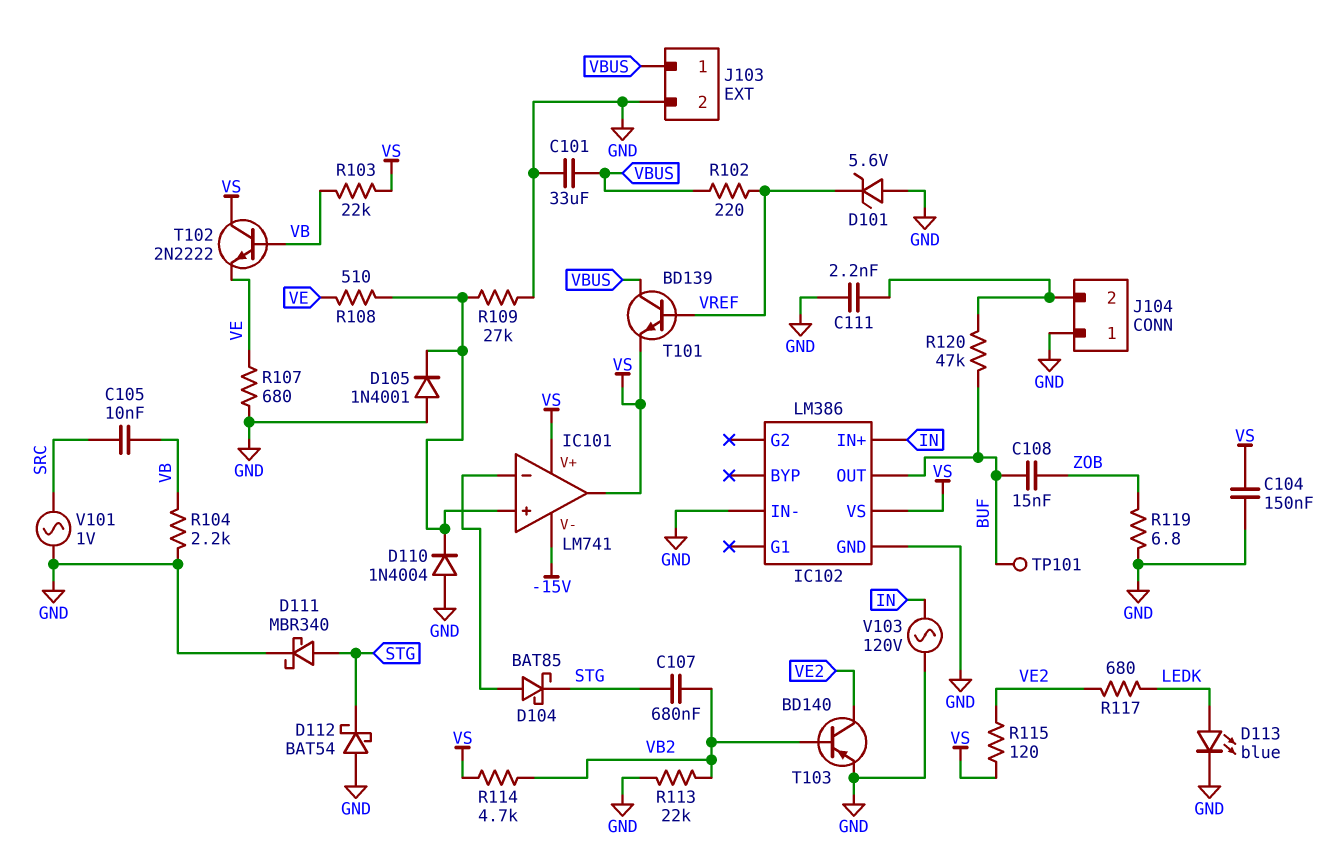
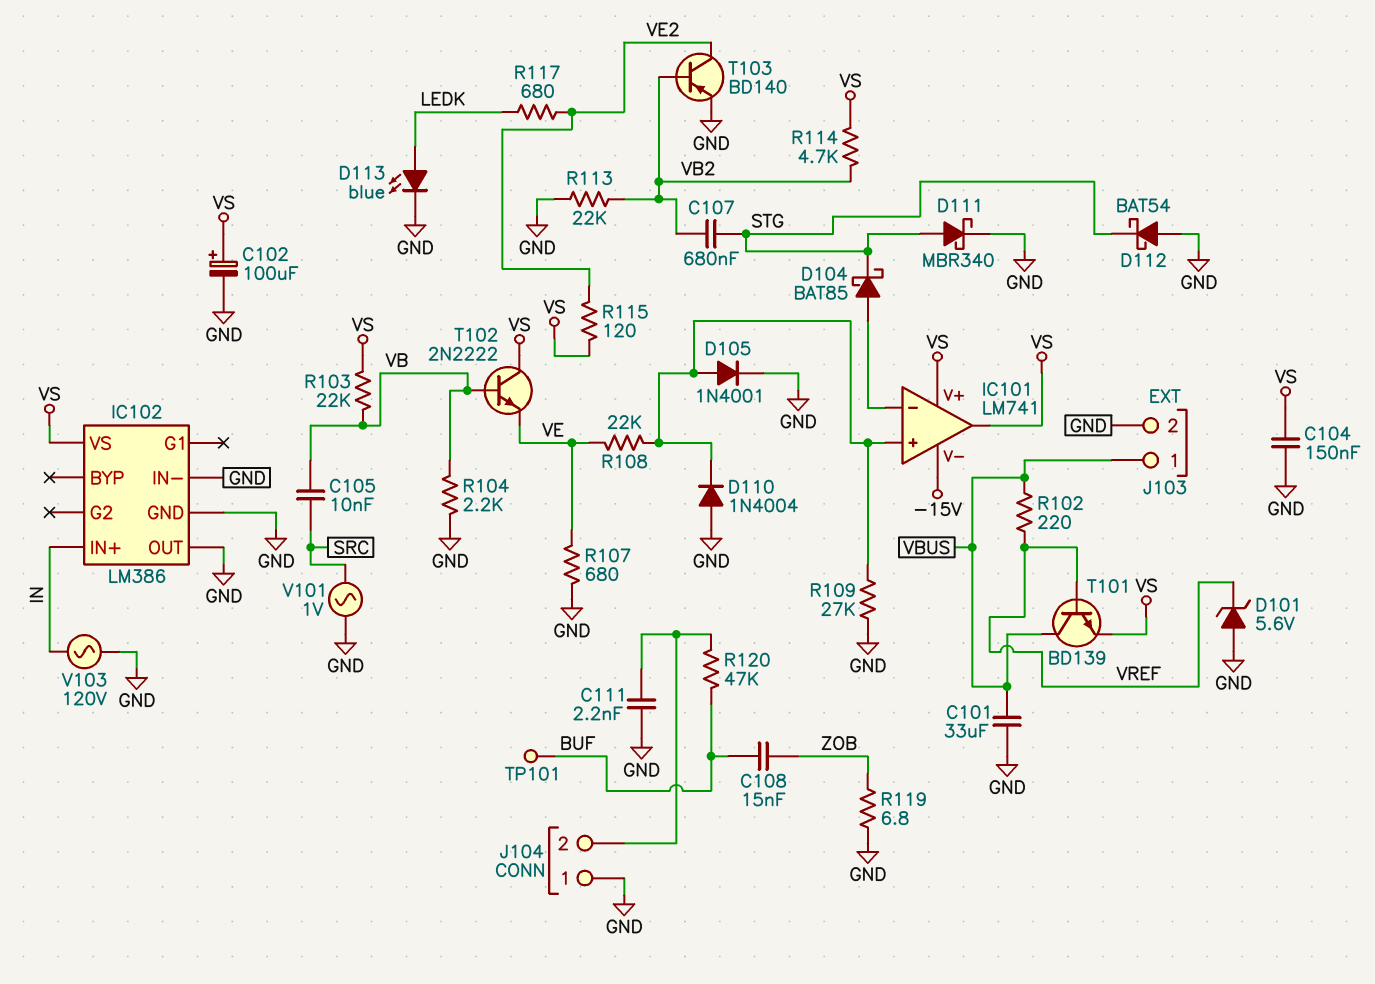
C102: none -> 100uF (plus VS, minus GND)
D105: diode 1N4001 (A GND, K IC101/in+) -> diode 1N4001 (A IC101/in+, K GND)
IC102 pin OUT: BUF -> GND
R108: 510 (IC101/in+, VE) -> 22k (IC101/in+, VE)

